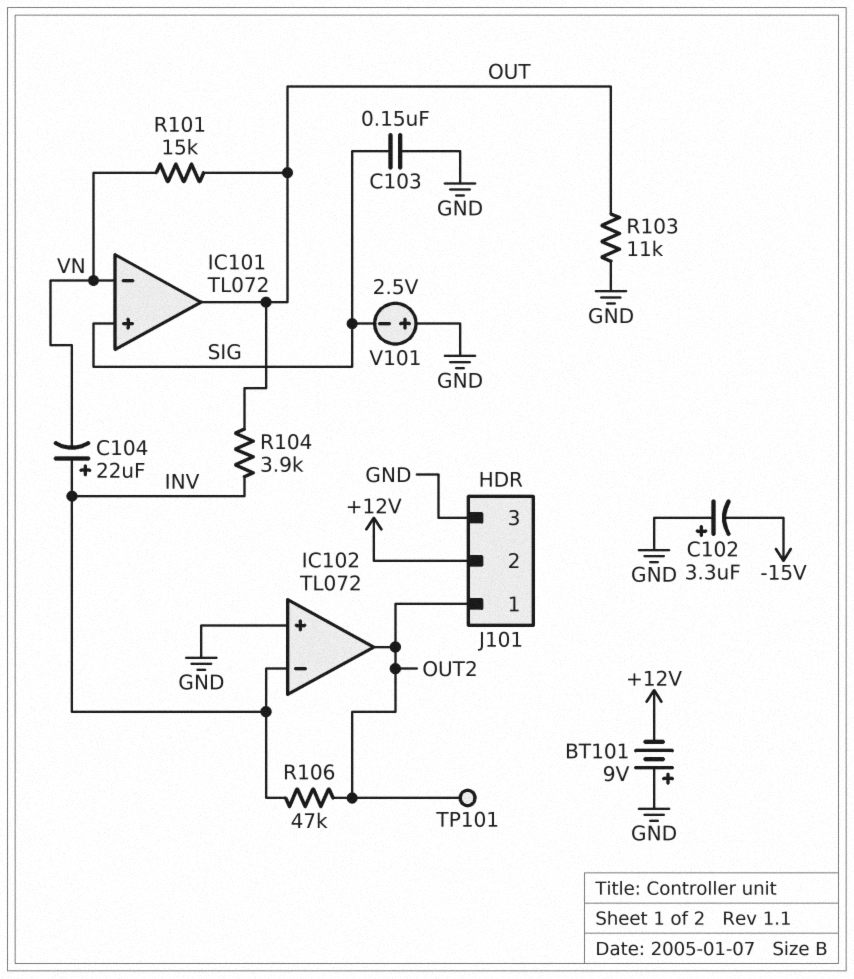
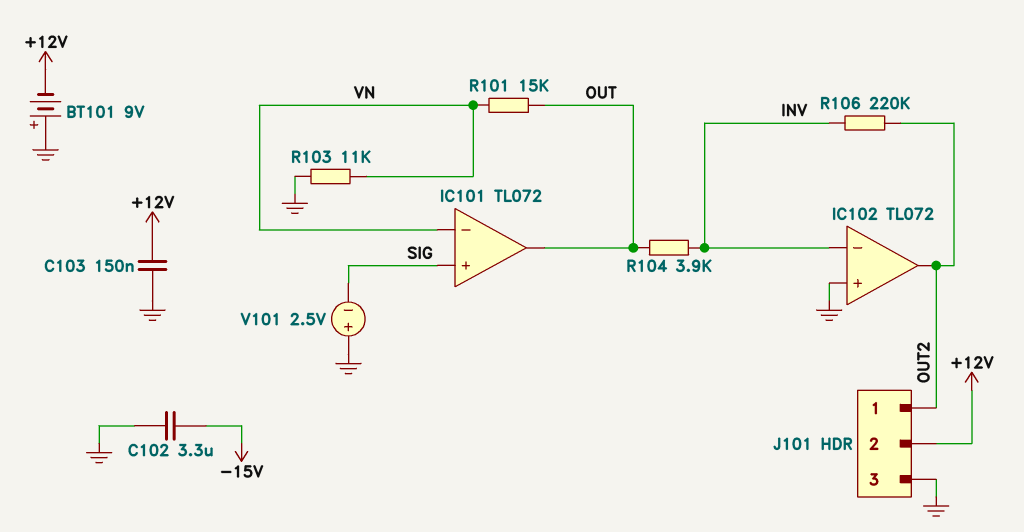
C102: 3.3uF (plus GND, minus -15V) -> 3.3uF (-15V, GND)
C103: 150nF (GND, SIG) -> 150nF (+12V, GND)
C104: 22uF (plus INV, minus VN) -> none
R103: 11k (GND, OUT) -> 11k (GND, VN)
R106: 47k (INV, OUT2) -> 220k (INV, OUT2)
TP101: test point (OUT2) -> none

